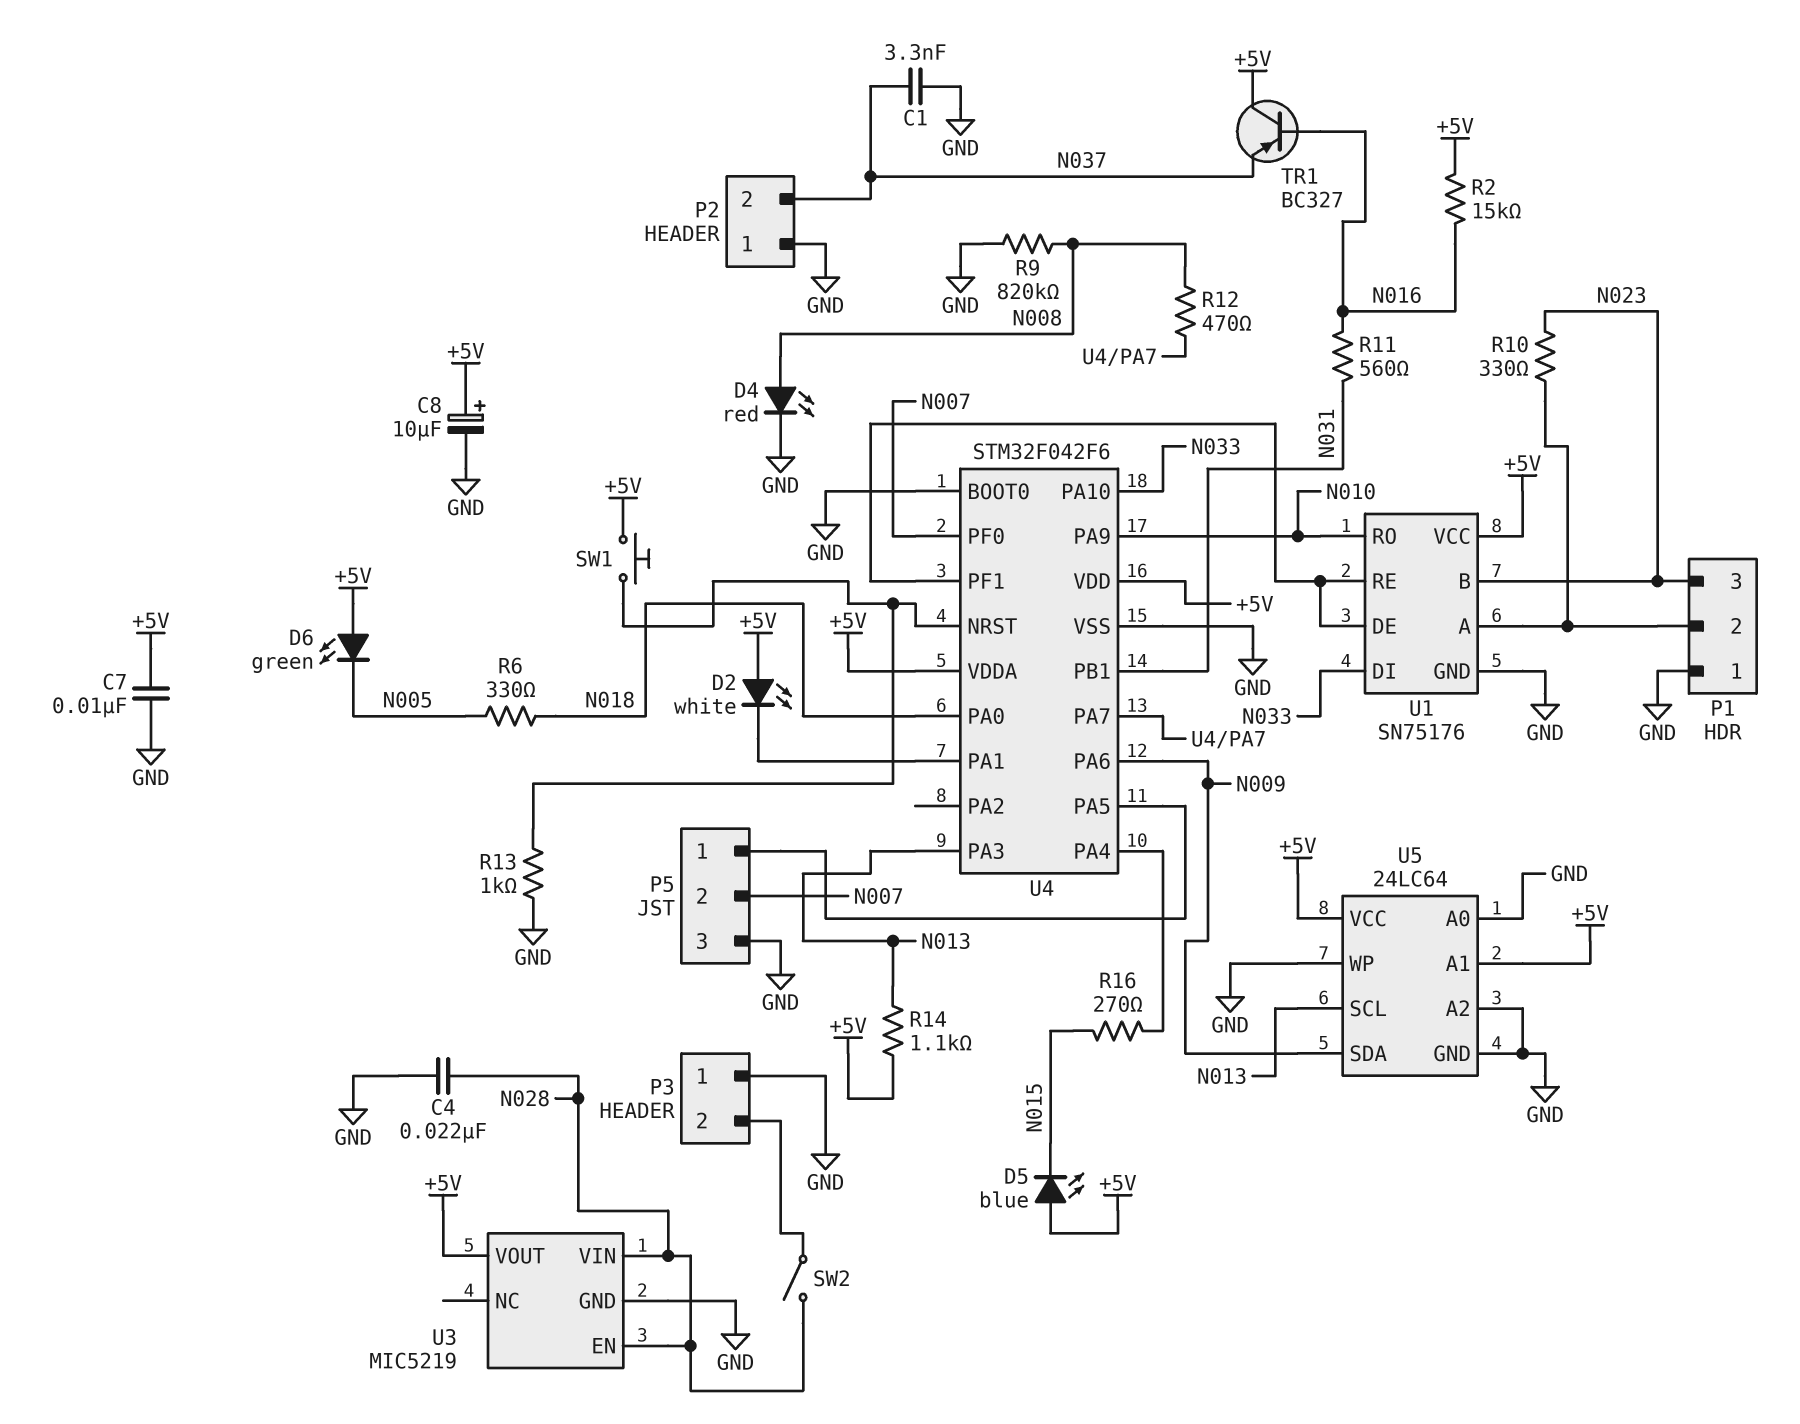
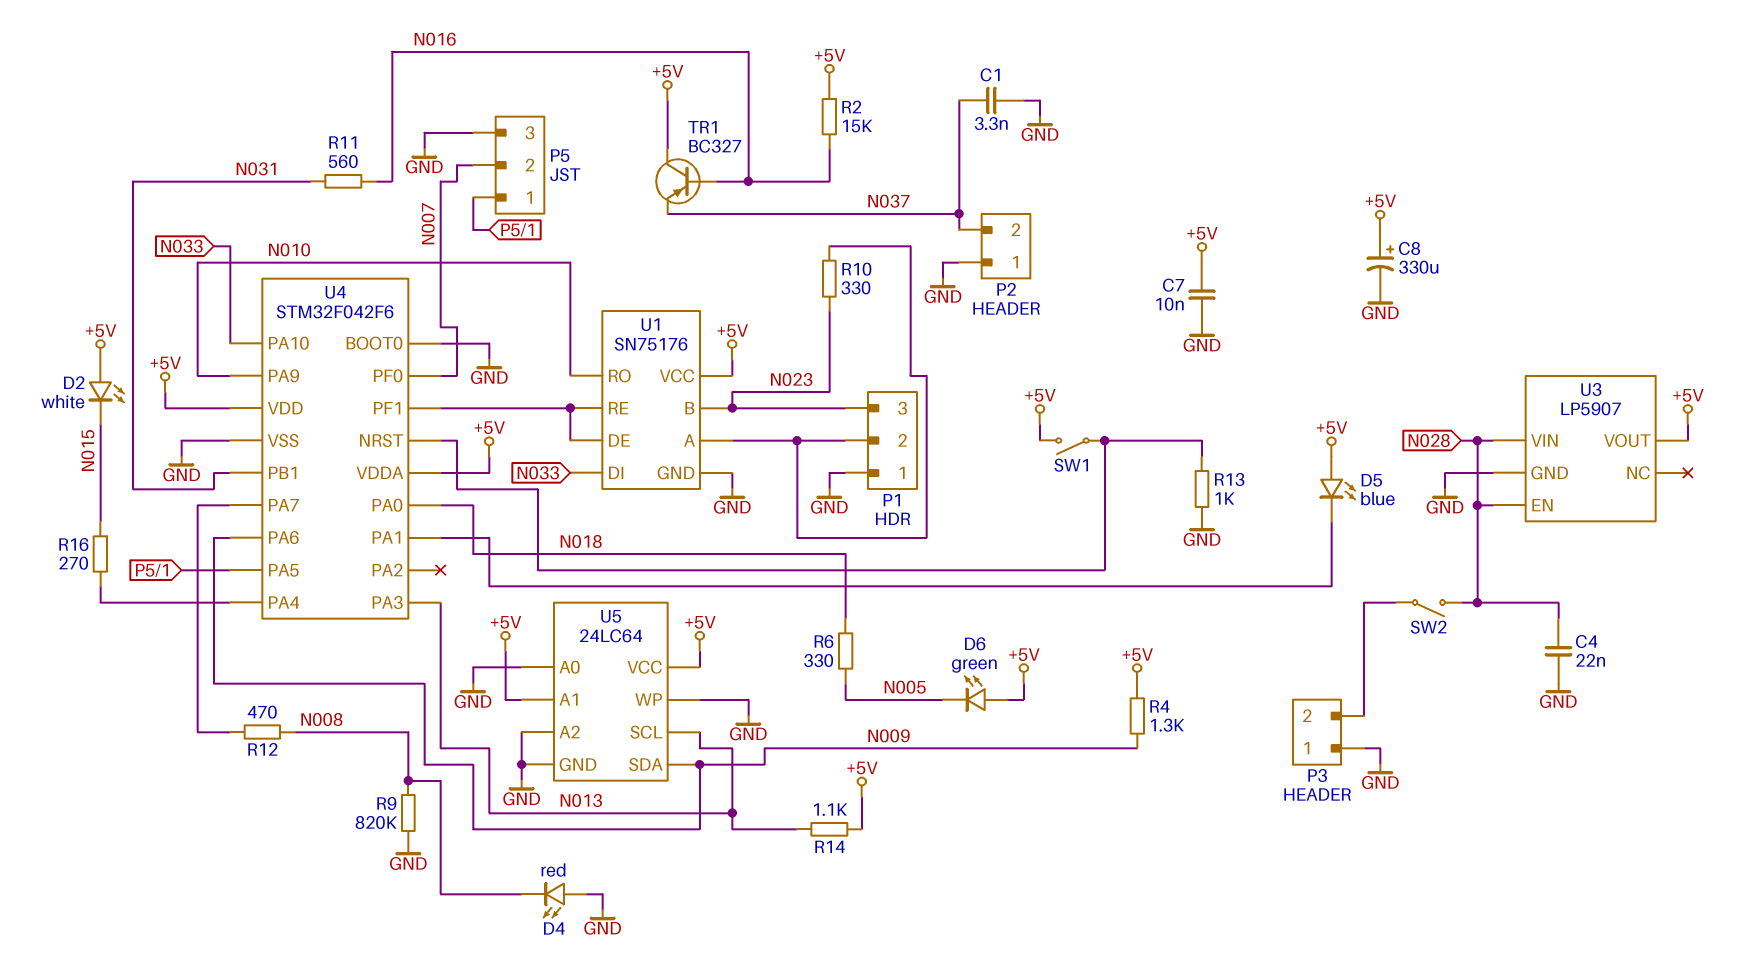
C8: 10uF (plus +5V, minus GND) -> 330uF (plus +5V, minus GND)
D2: LED white (A +5V, K U4/PA1) -> LED white (A +5V, K N015)
D4: LED red (A N008, K GND) -> LED red (A GND, K N008)
D5: LED blue (A +5V, K N015) -> LED blue (A +5V, K U4/PA1)
R4: none -> 1.3k (+5V, N009)
SW1: button (+5V, U4/NRST) -> switch (+5V, U4/NRST)
U3: MIC5219 -> LP5907

